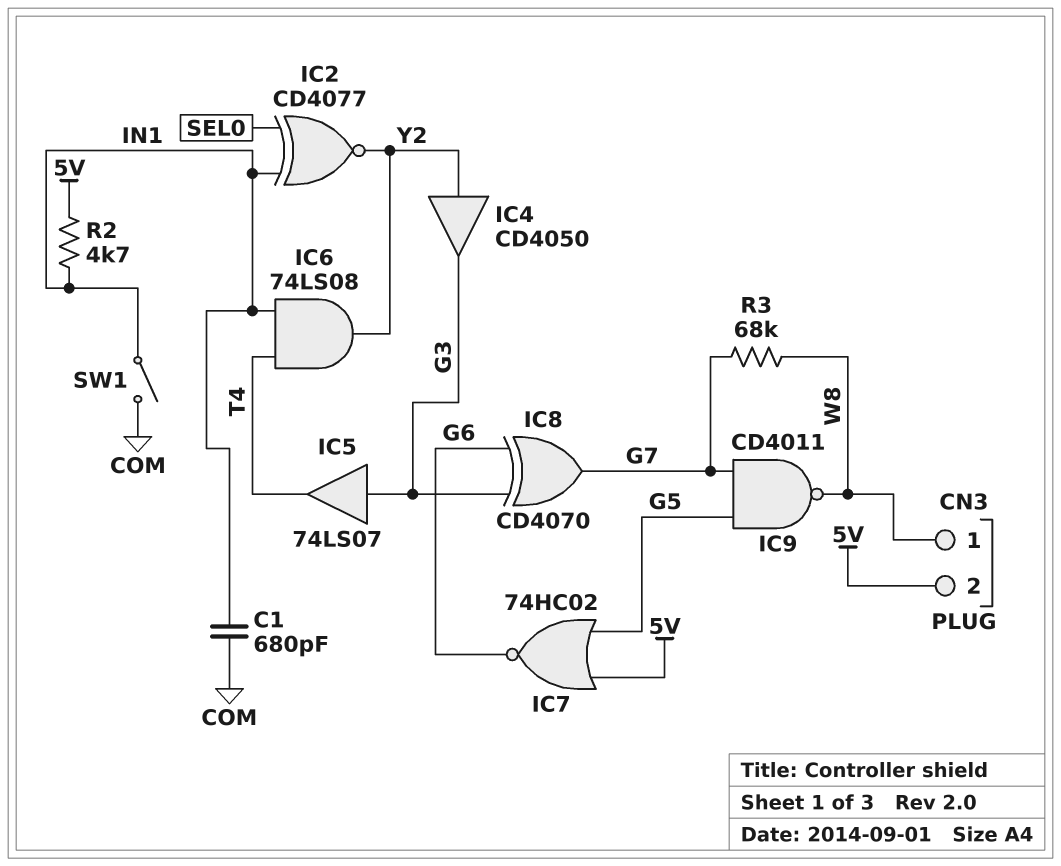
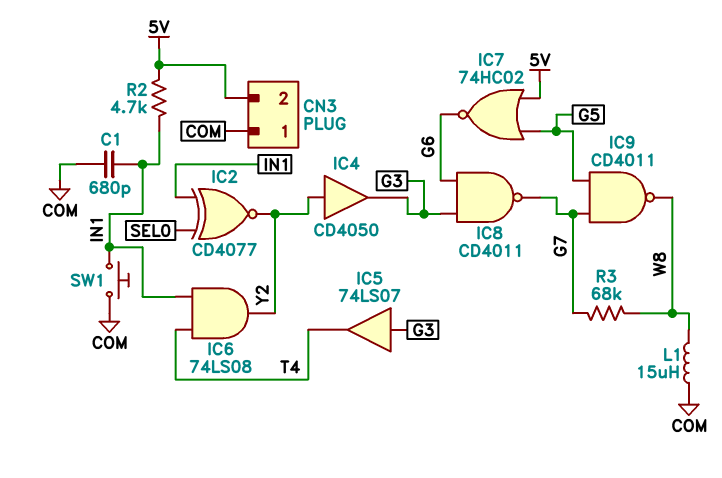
CN3 pin 1: W8 -> COM
IC8: XOR CD4070 (in G3, in G6, out G7) -> NAND CD4011 (in G3, in G6, out G7)
L1: none -> 15uH (COM, W8)
SW1: switch (COM, IN1) -> button (COM, IN1)

